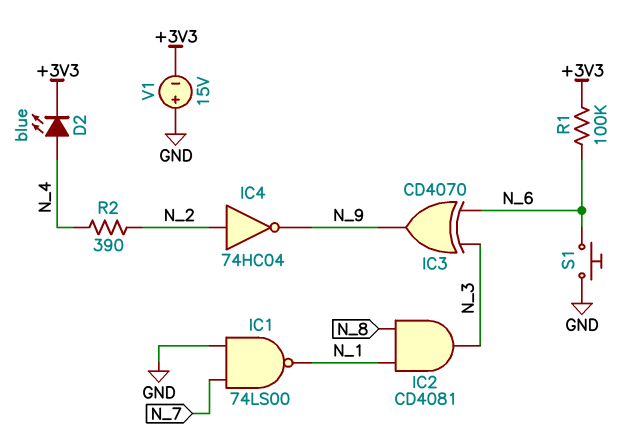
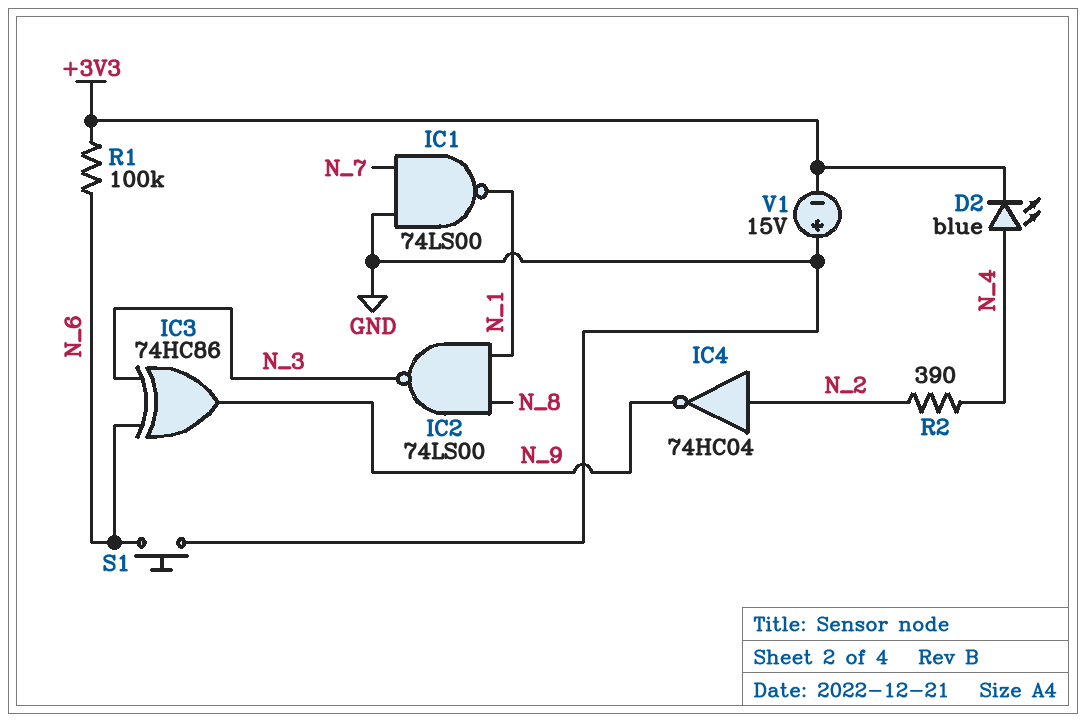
IC2: AND CD4081 (in N_1, in N_8, out N_3) -> NAND 74LS00 (in N_1, in N_8, out N_3)
IC3: XOR CD4070 (in N_3, in N_6, out N_9) -> XOR 74HC86 (in N_3, in N_6, out N_9)

